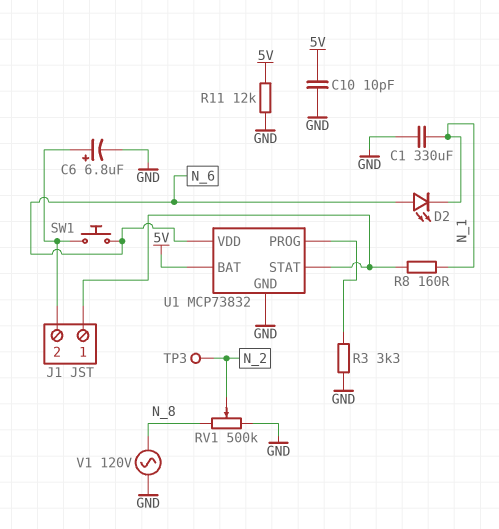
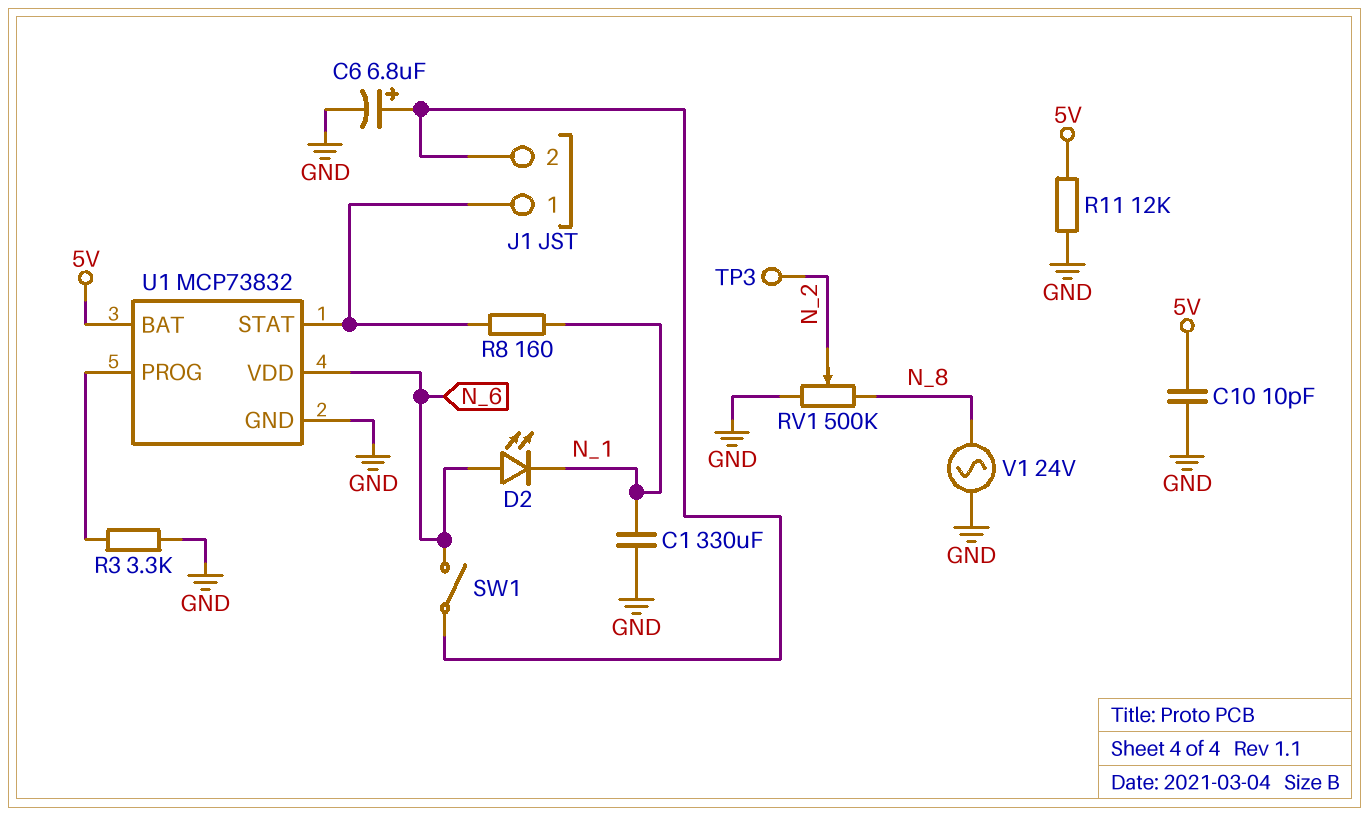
SW1: button (J1/2, N_6) -> switch (J1/2, N_6)
V1: AC 120V (GND, N_8) -> AC 24V (GND, N_8)

